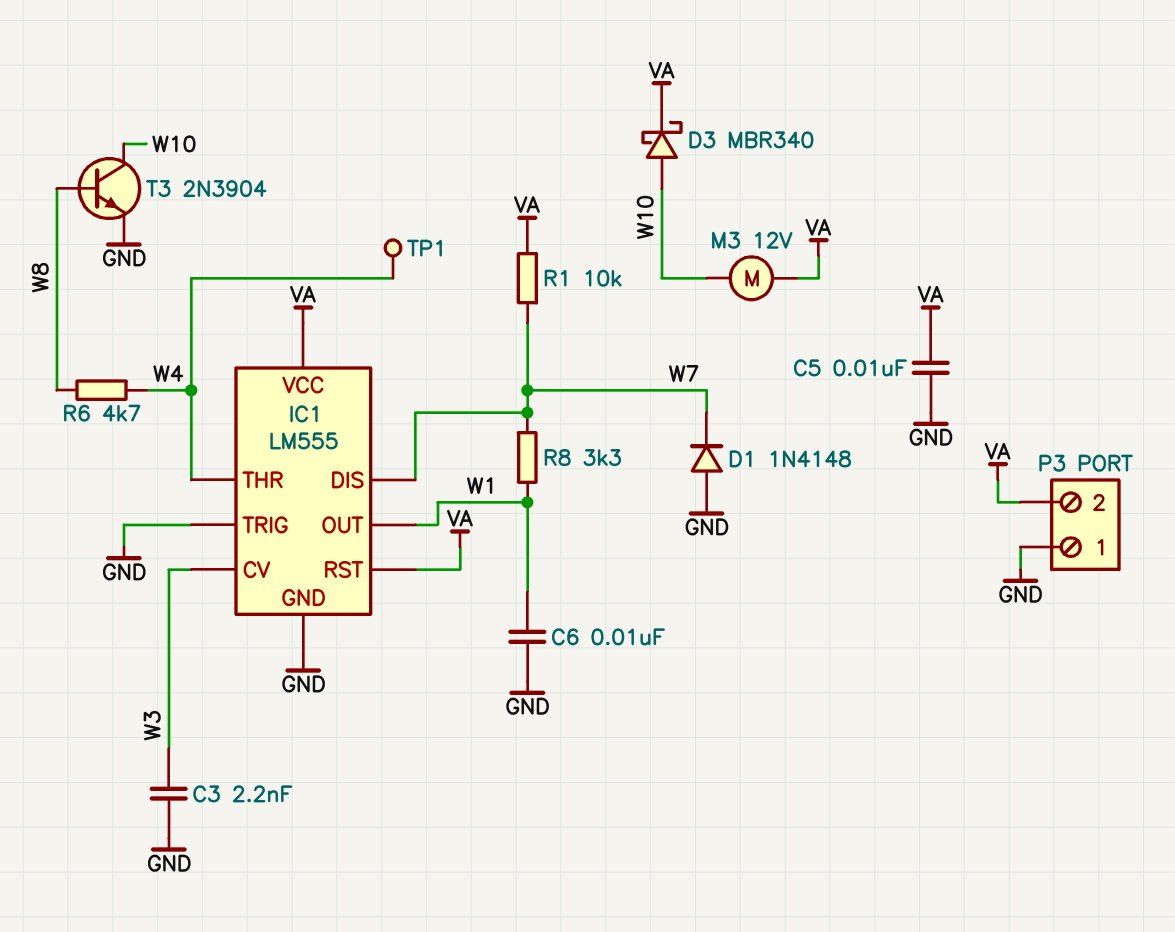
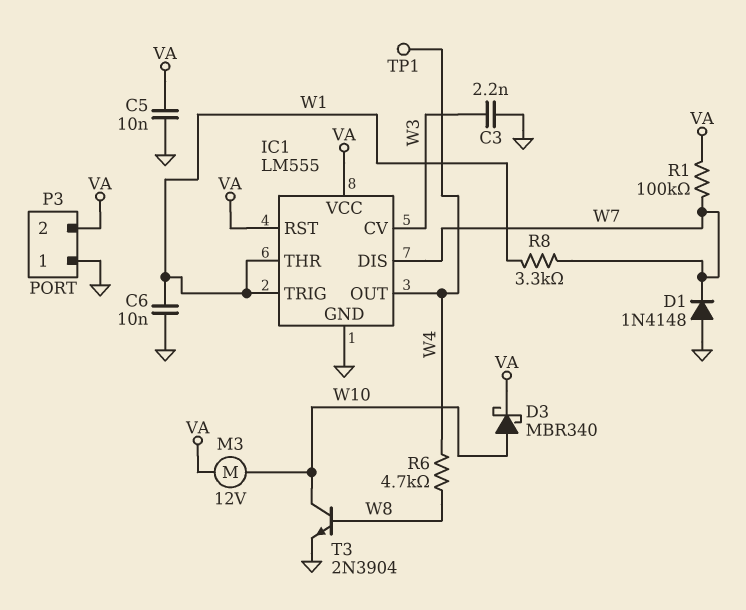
IC1 pin OUT: W1 -> W4
IC1 pin THR: W4 -> W1
IC1 pin TRIG: GND -> W1
R1: 10k (VA, W7) -> 100k (VA, W7)

